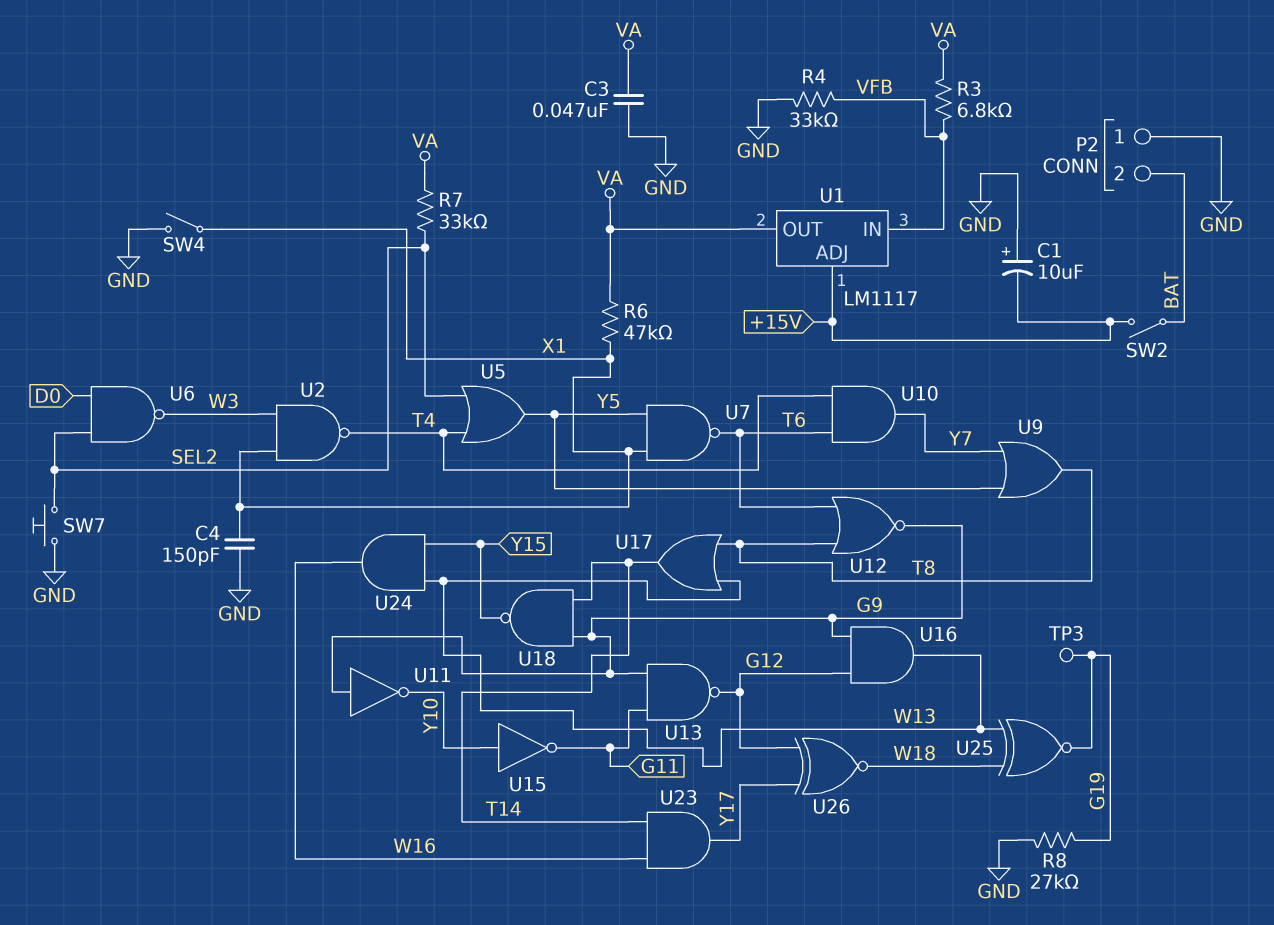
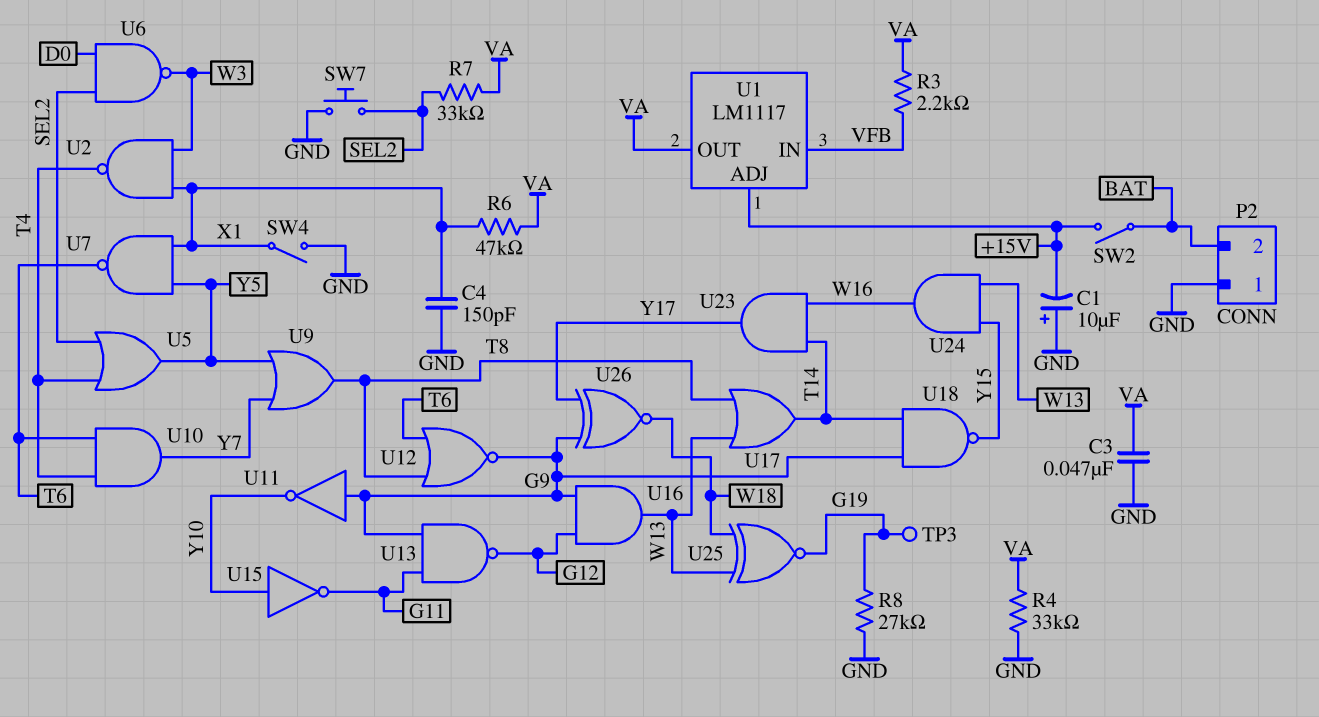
R3: 6.8k (VA, VFB) -> 2.2k (VA, VFB)
R4: 33k (GND, VFB) -> 33k (GND, VA)
U26: XNOR (in G12, in Y17, out W18) -> XNOR (in G9, in Y17, out W18)

